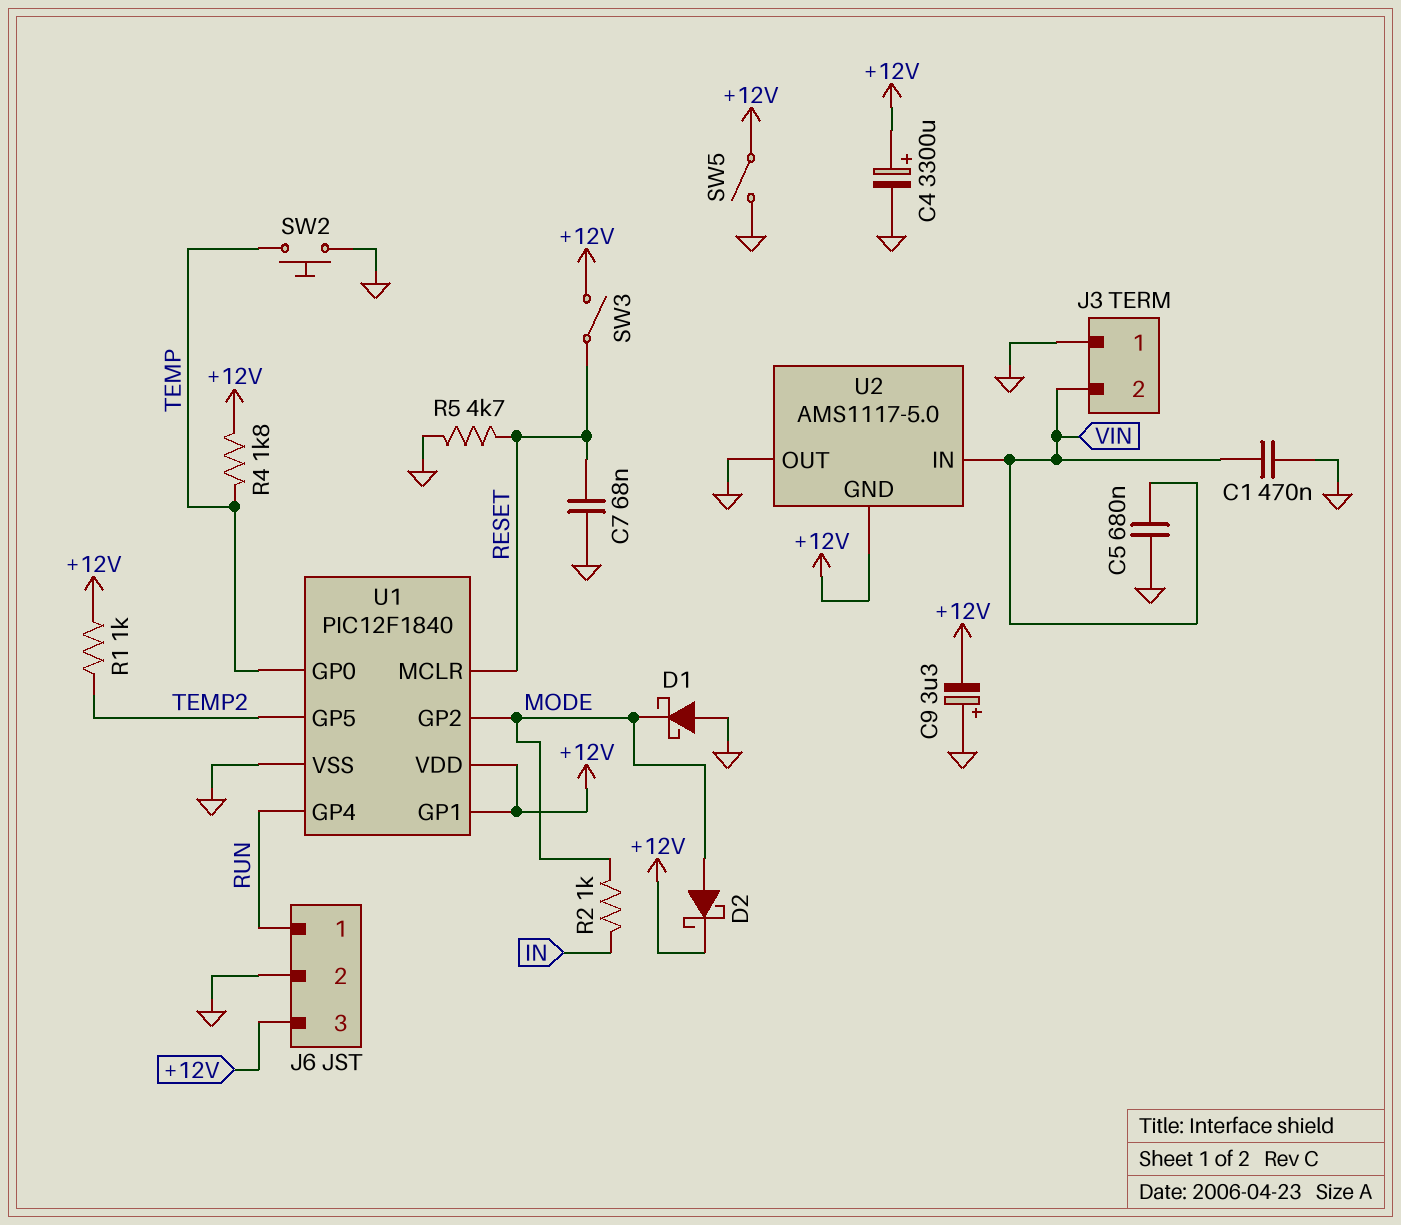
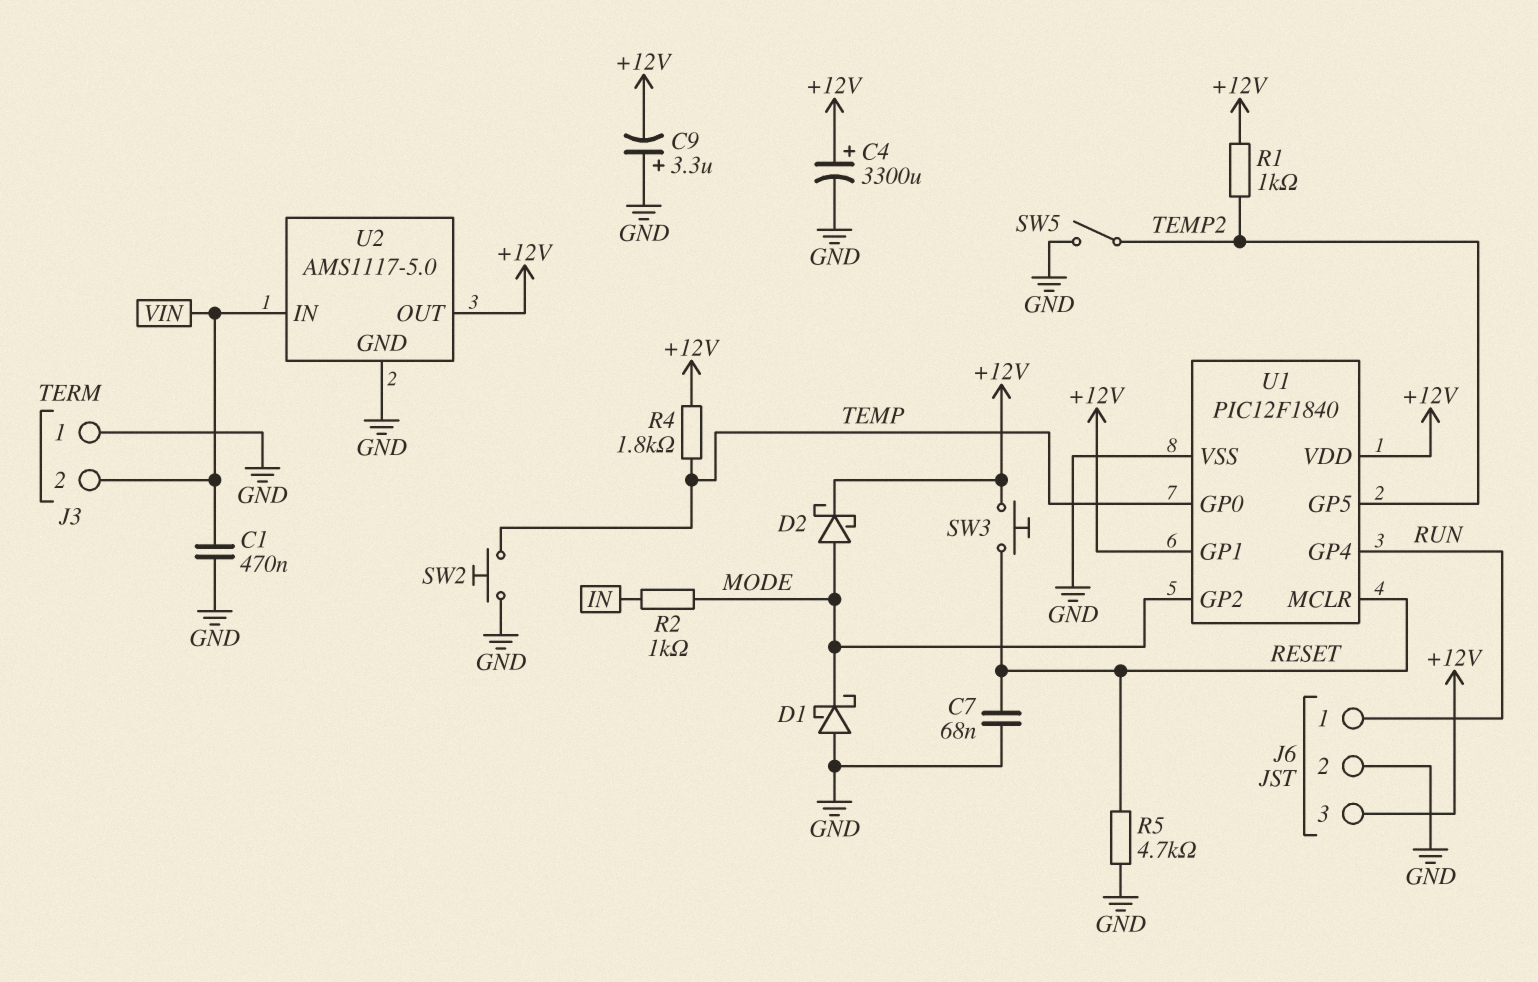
C5: 680nF (GND, VIN) -> none
SW3: switch (+12V, RESET) -> button (+12V, RESET)
SW5: switch (+12V, GND) -> switch (GND, TEMP2)
U2 pin GND: +12V -> GND
U2 pin OUT: GND -> +12V

